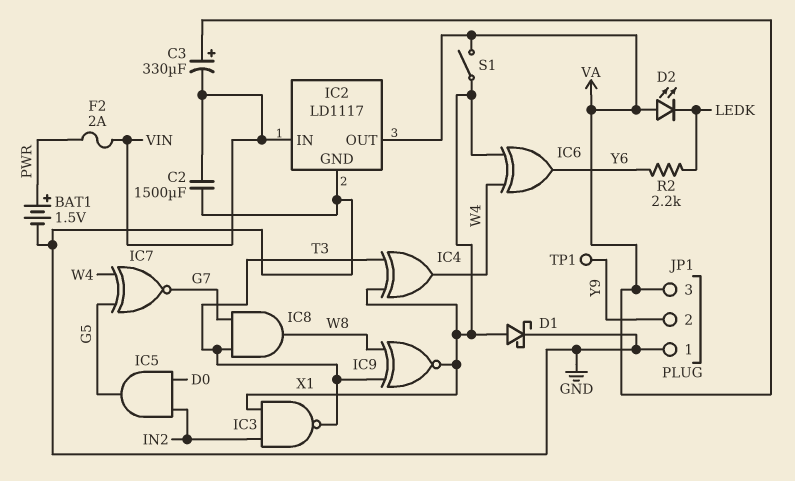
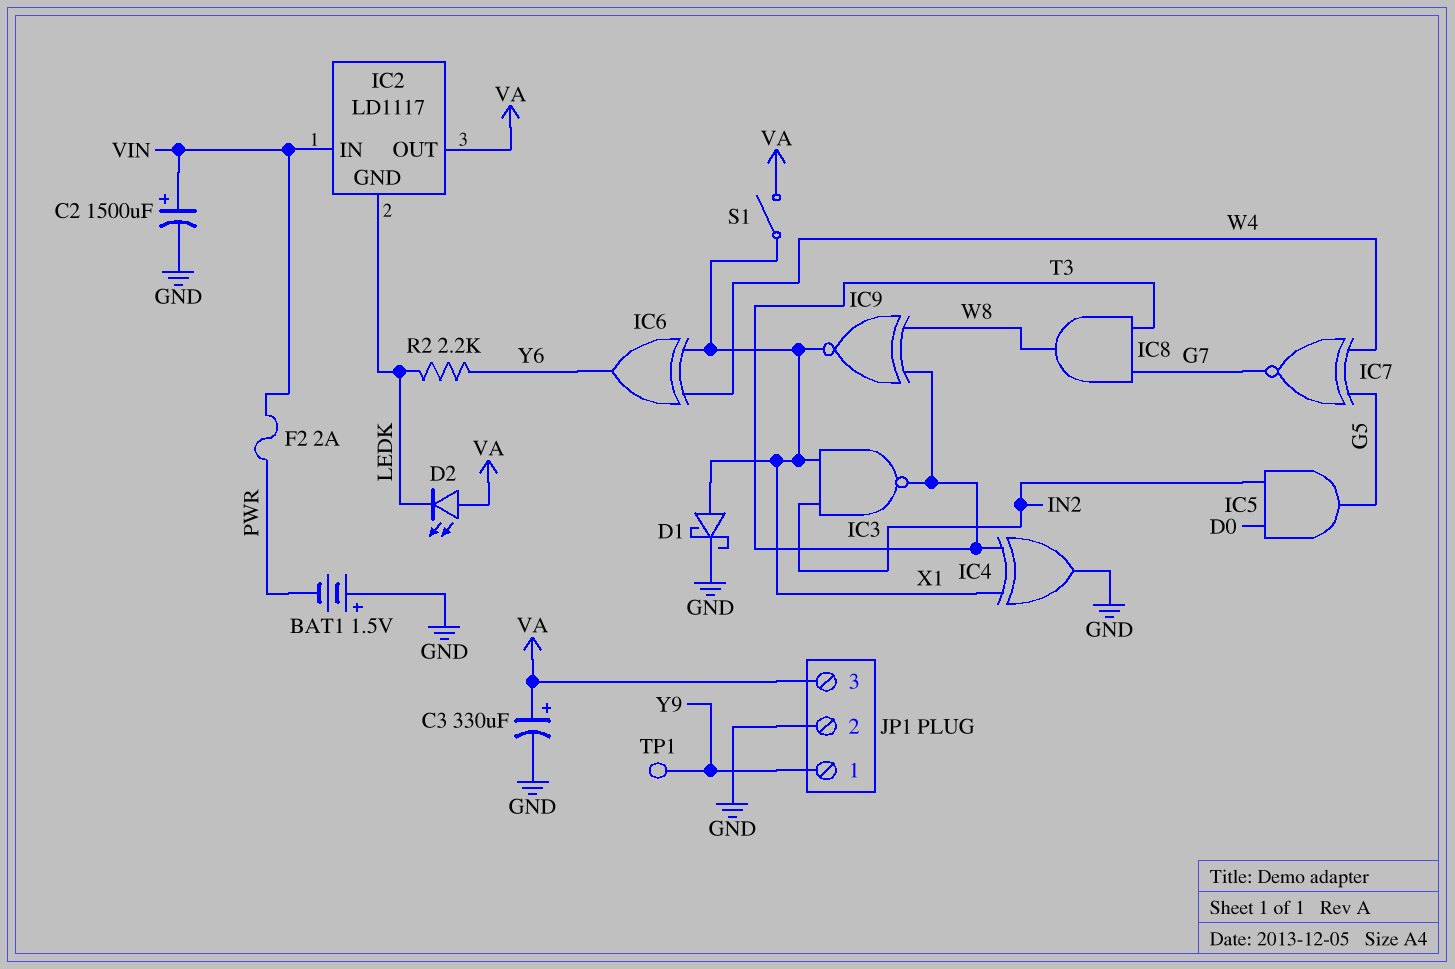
BAT1: 1.5V (plus PWR, minus GND) -> 1.5V (plus GND, minus PWR)
C2: 1500uF (GND, VIN) -> 1500uF (plus VIN, minus GND)
C3: 330uF (plus VA, minus VIN) -> 330uF (plus VA, minus GND)
IC2 pin GND: GND -> LEDK
IC4: XOR (in T3, in X1, out W4) -> XOR (in T3, in X1, out GND)
JP1 pin 1: GND -> Y9
JP1 pin 2: Y9 -> GND

